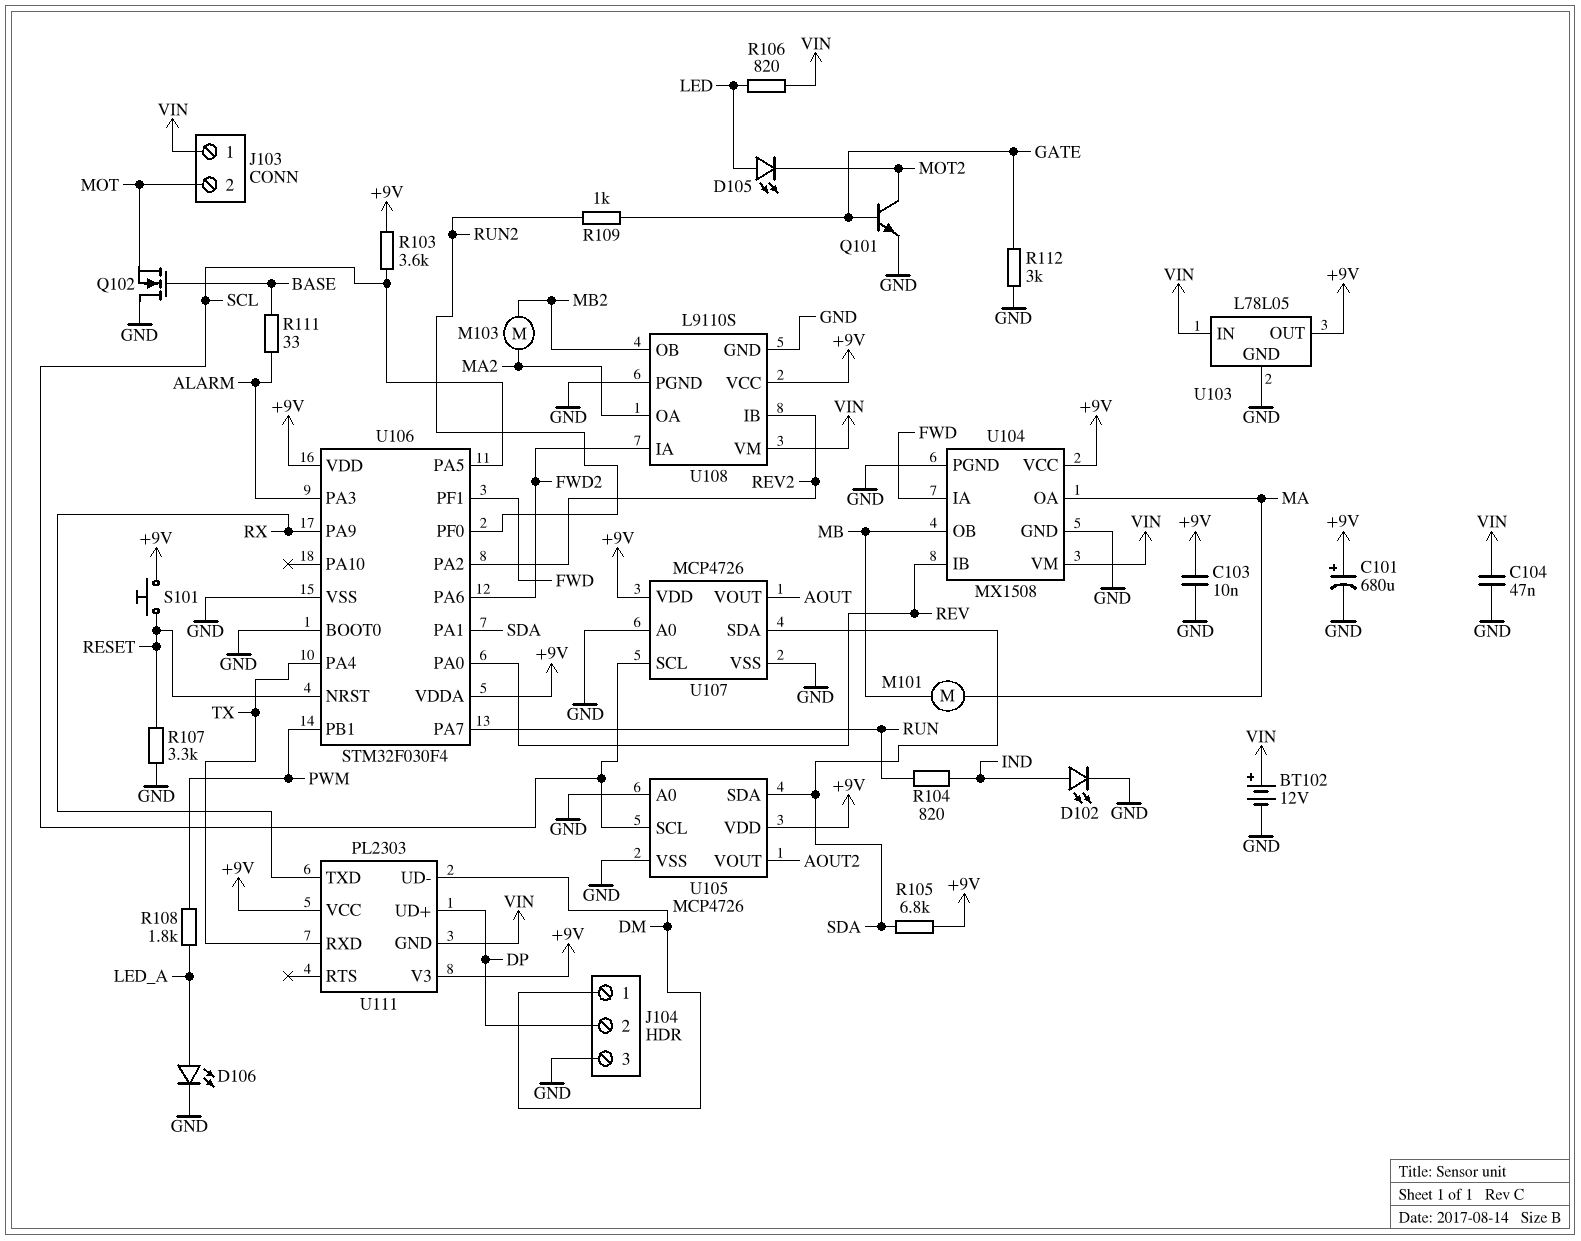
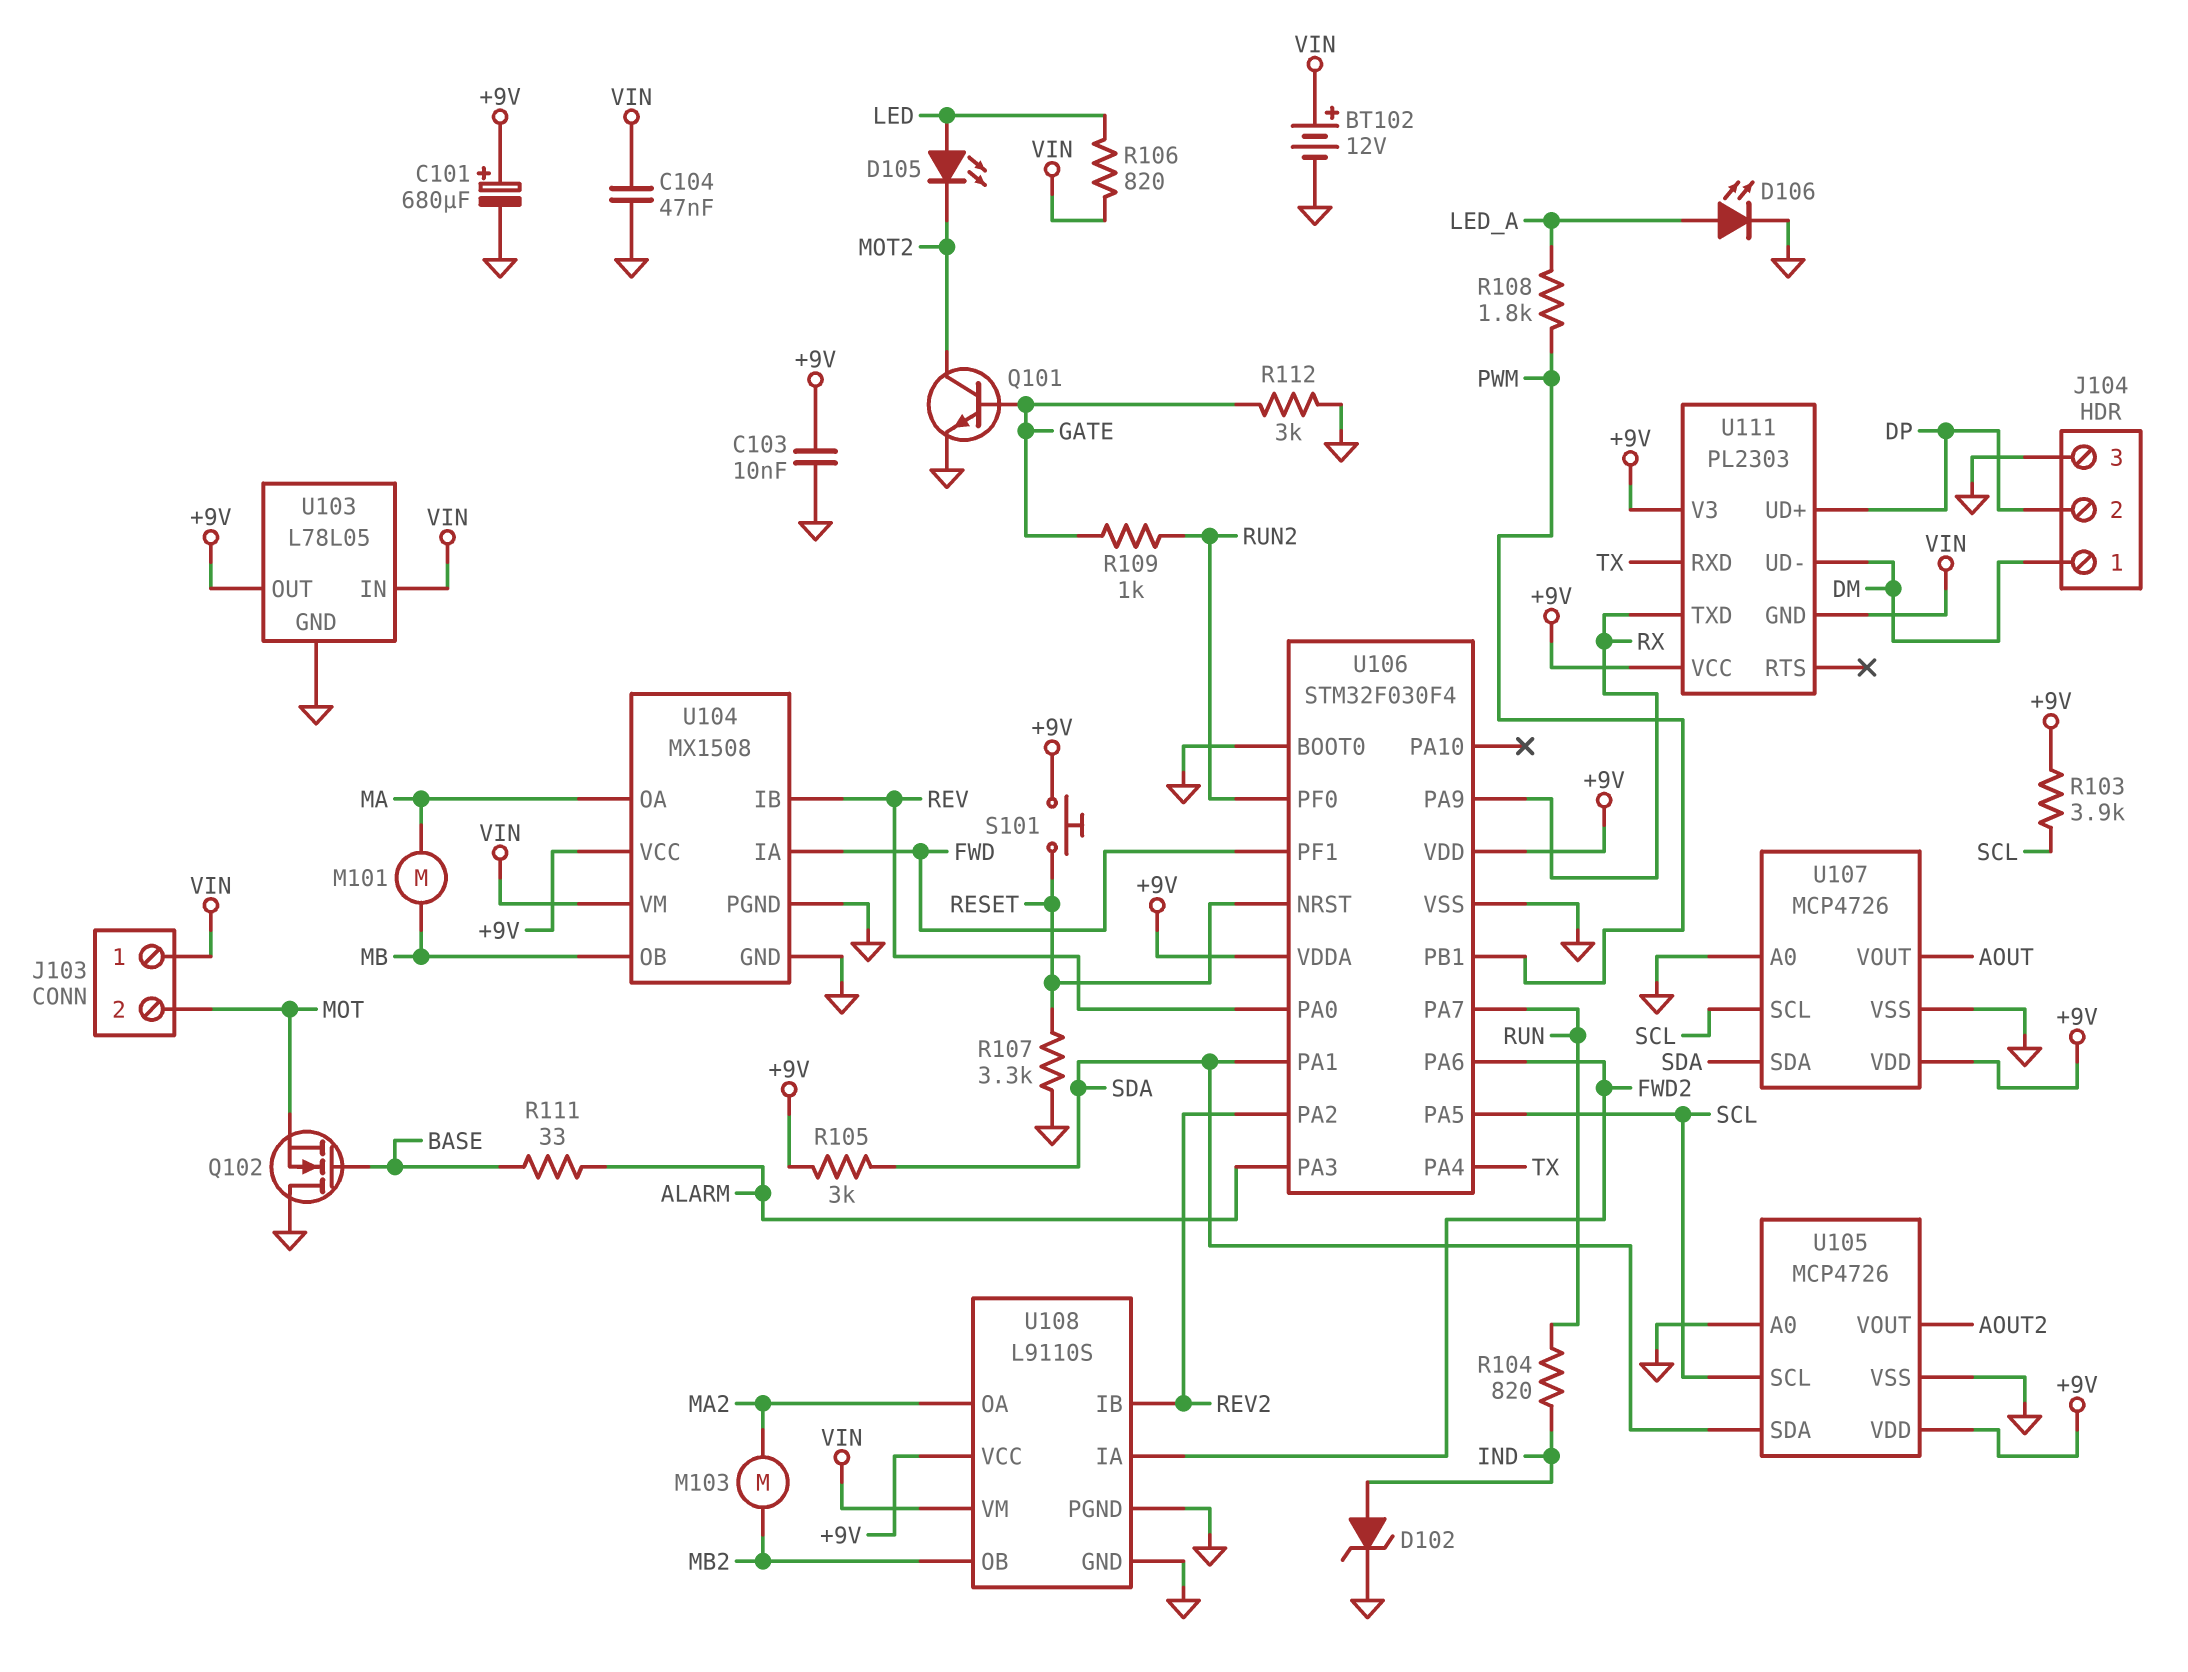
D102: LED (A IND, K GND) -> zener (A IND, K GND)
R103: 3.6k (+9V, SCL) -> 3.9k (+9V, SCL)
R105: 6.8k (+9V, SDA) -> 3k (+9V, SDA)

